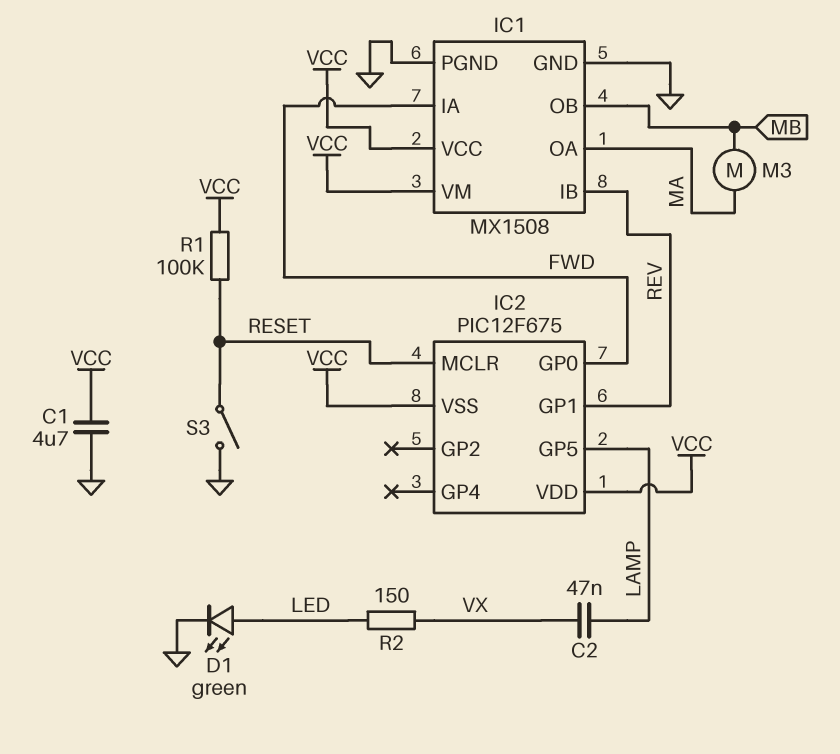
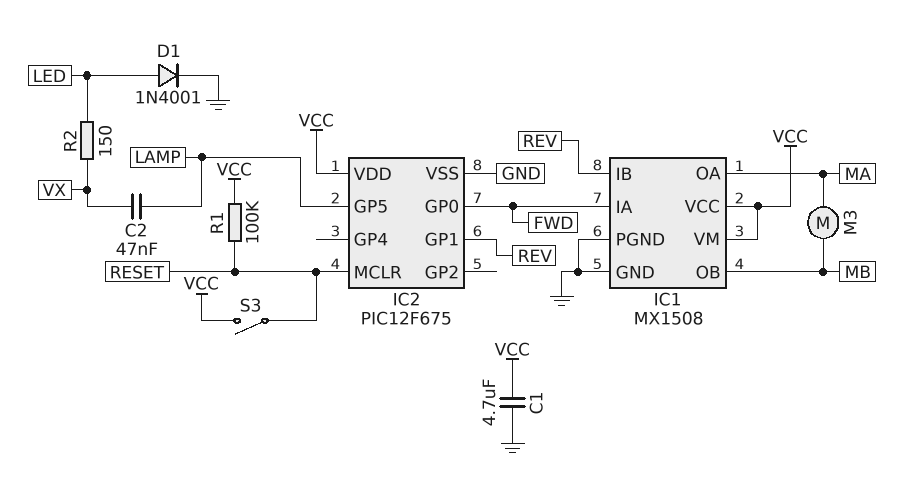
D1: LED green (A LED, K GND) -> diode 1N4001 (A LED, K GND)
IC2 pin VSS: VCC -> GND
S3: switch (GND, RESET) -> switch (RESET, VCC)

